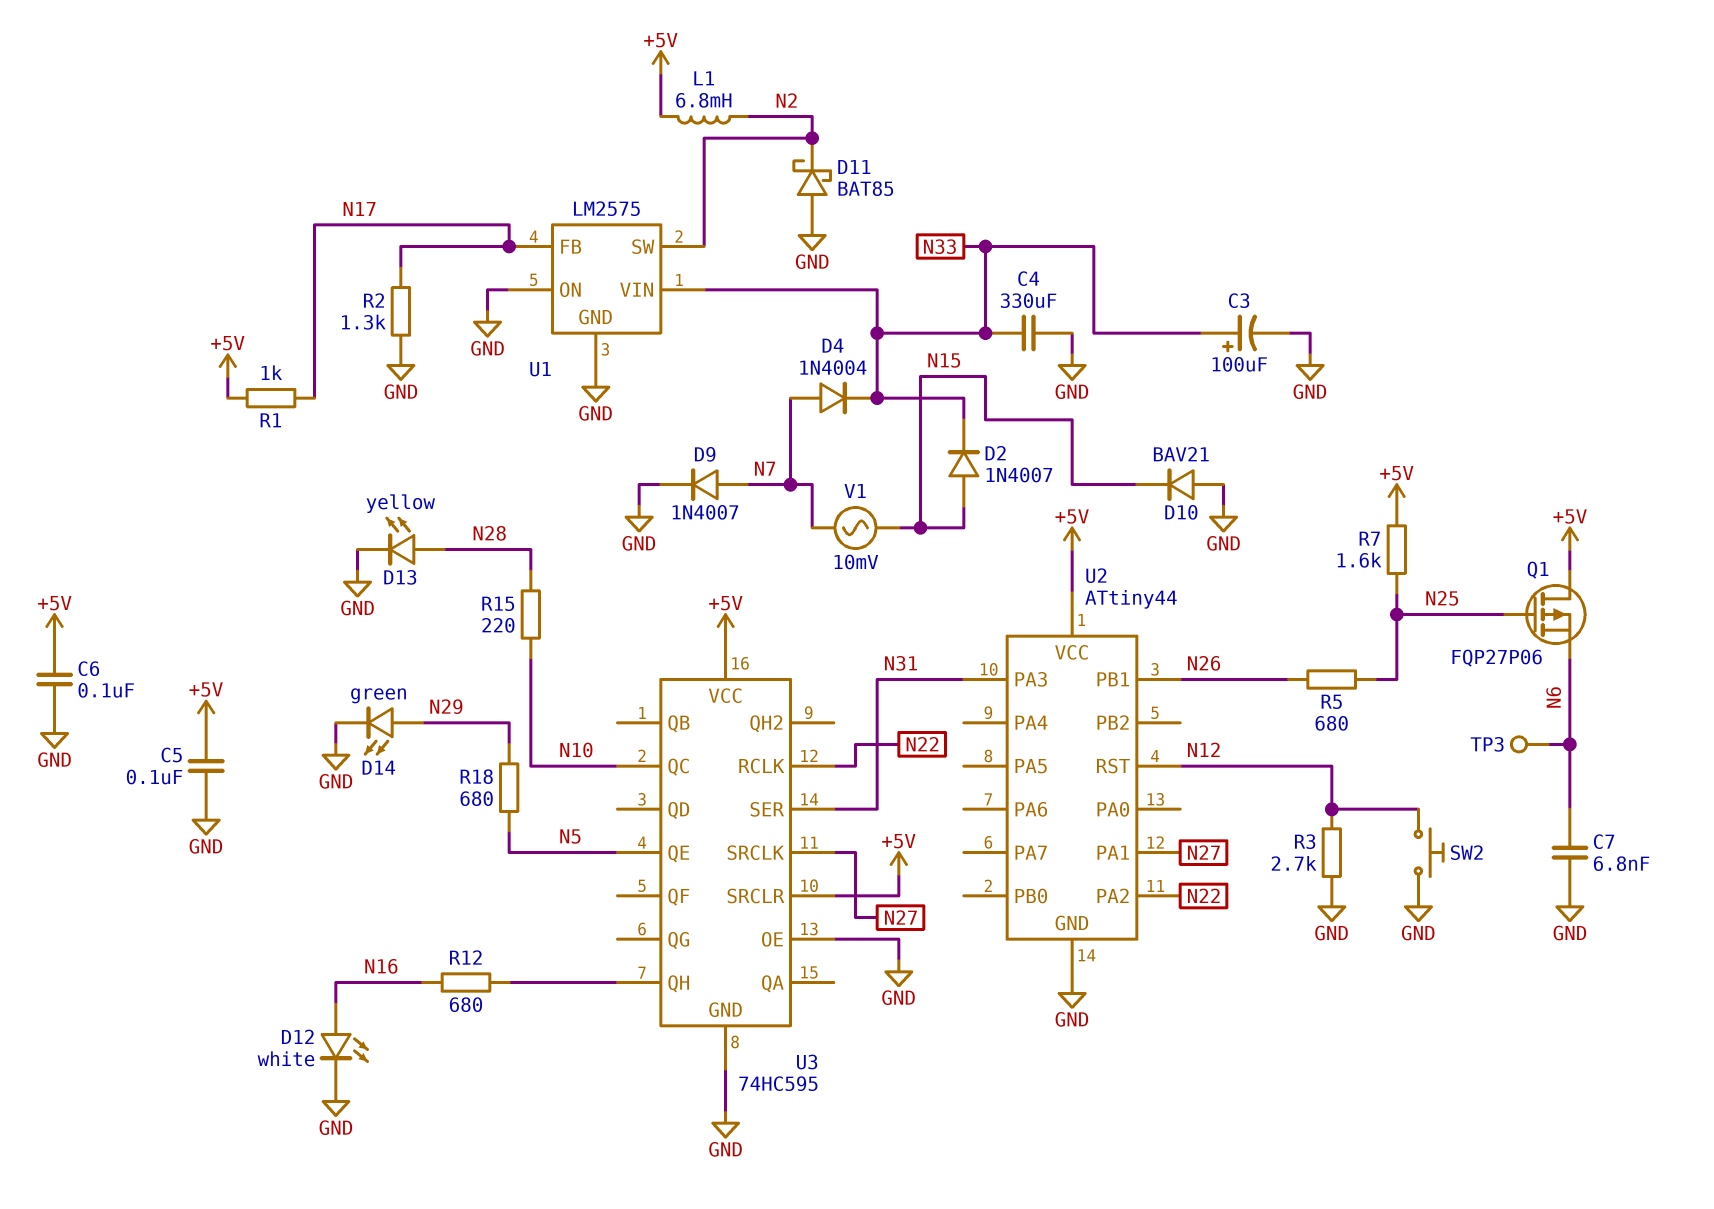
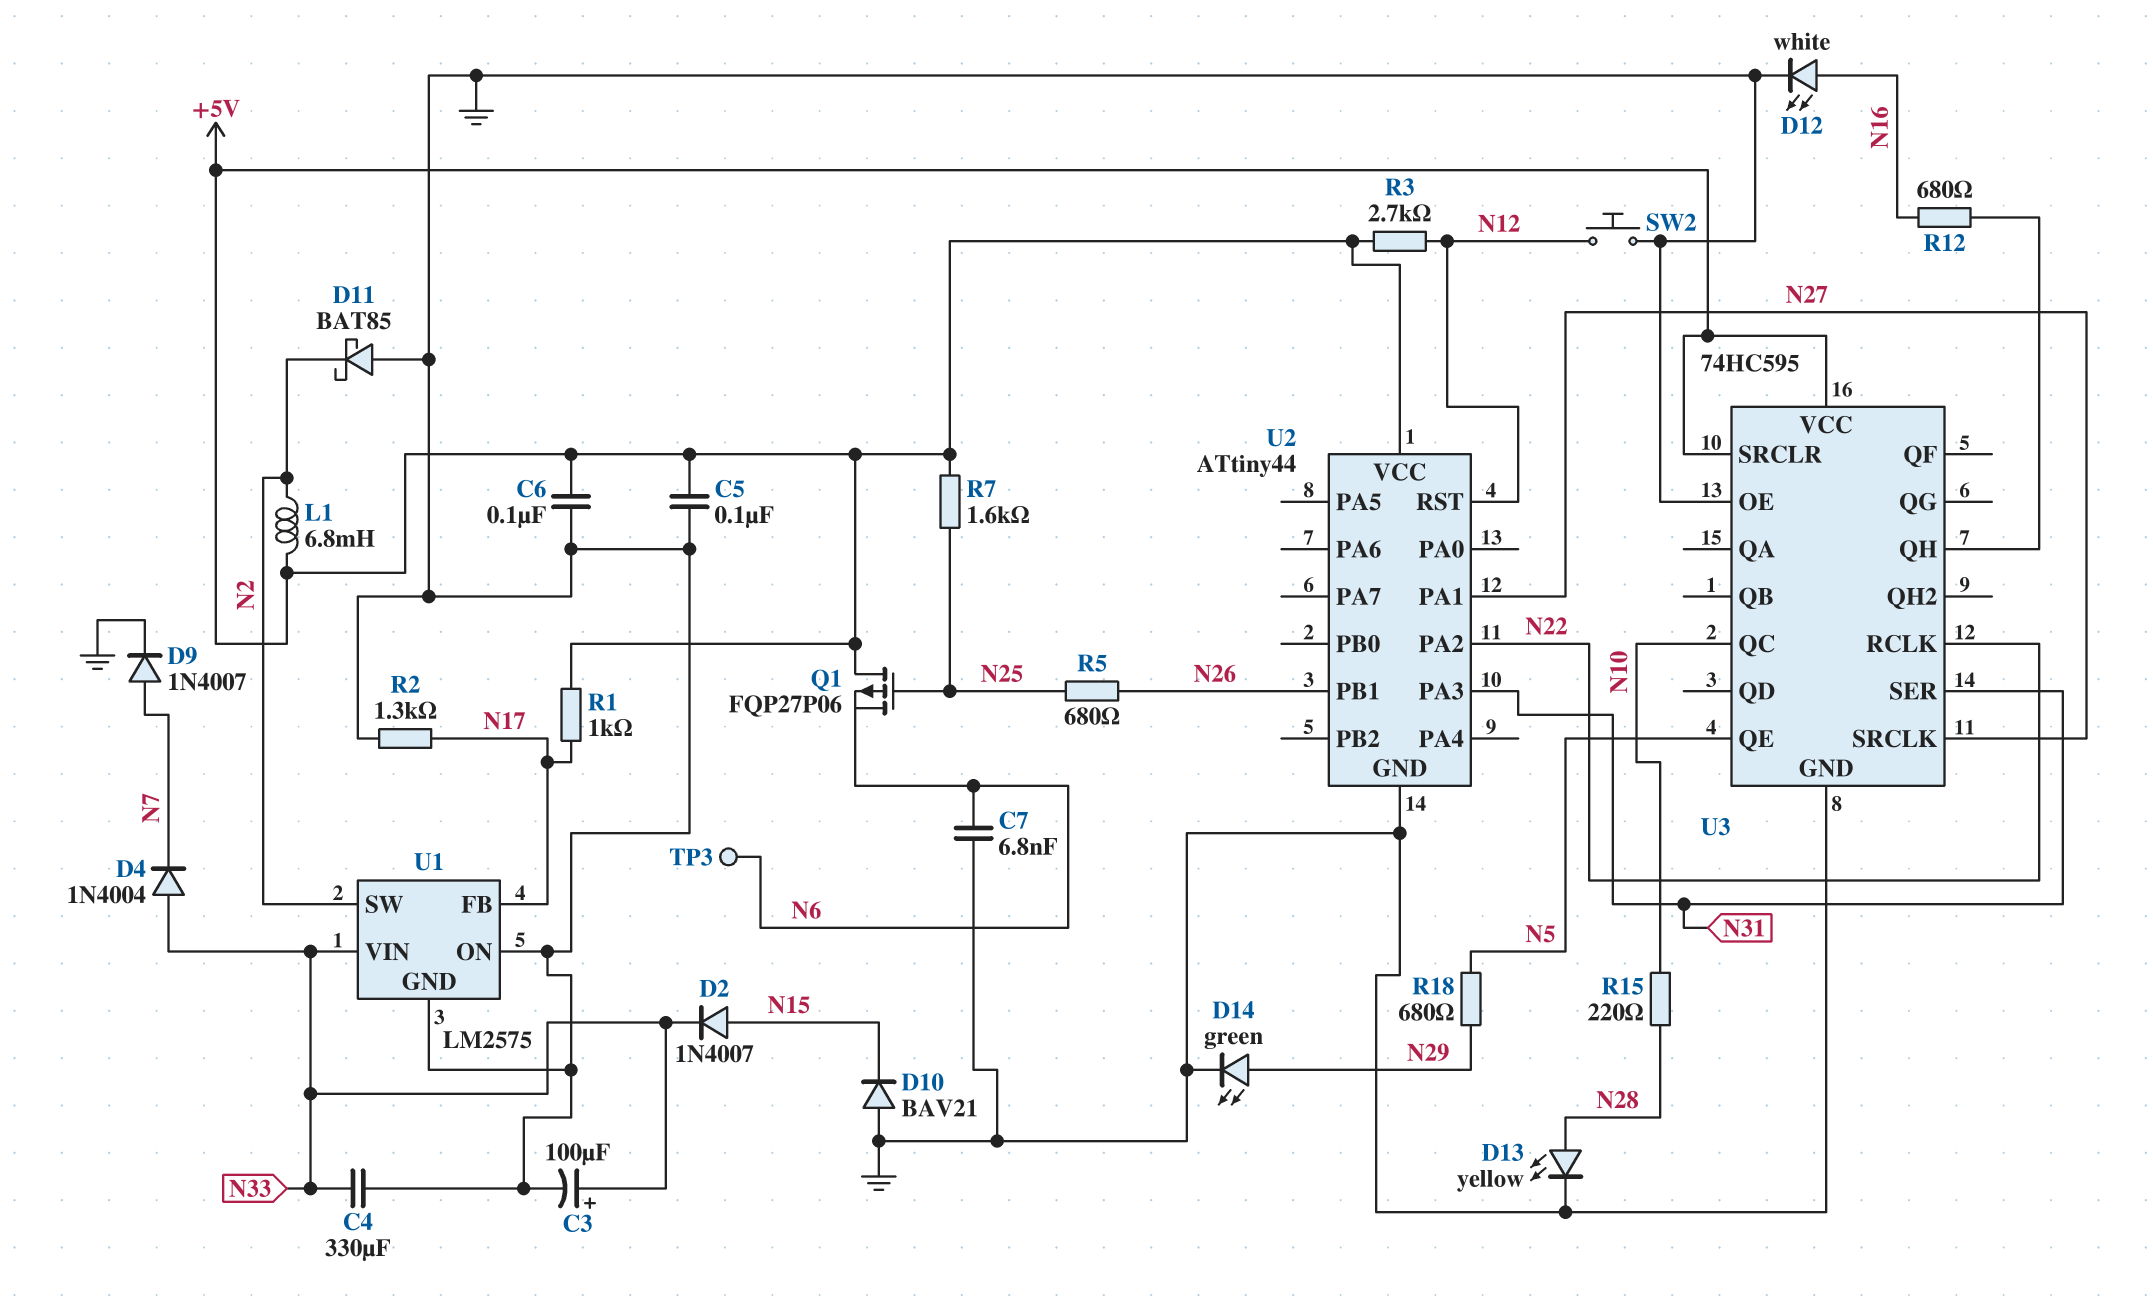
D4: diode 1N4004 (A N7, K N33) -> diode 1N4004 (A N33, K N7)
R3: 2.7k (GND, N12) -> 2.7k (+5V, N12)
V1: AC 10mV (N7, N15) -> none

